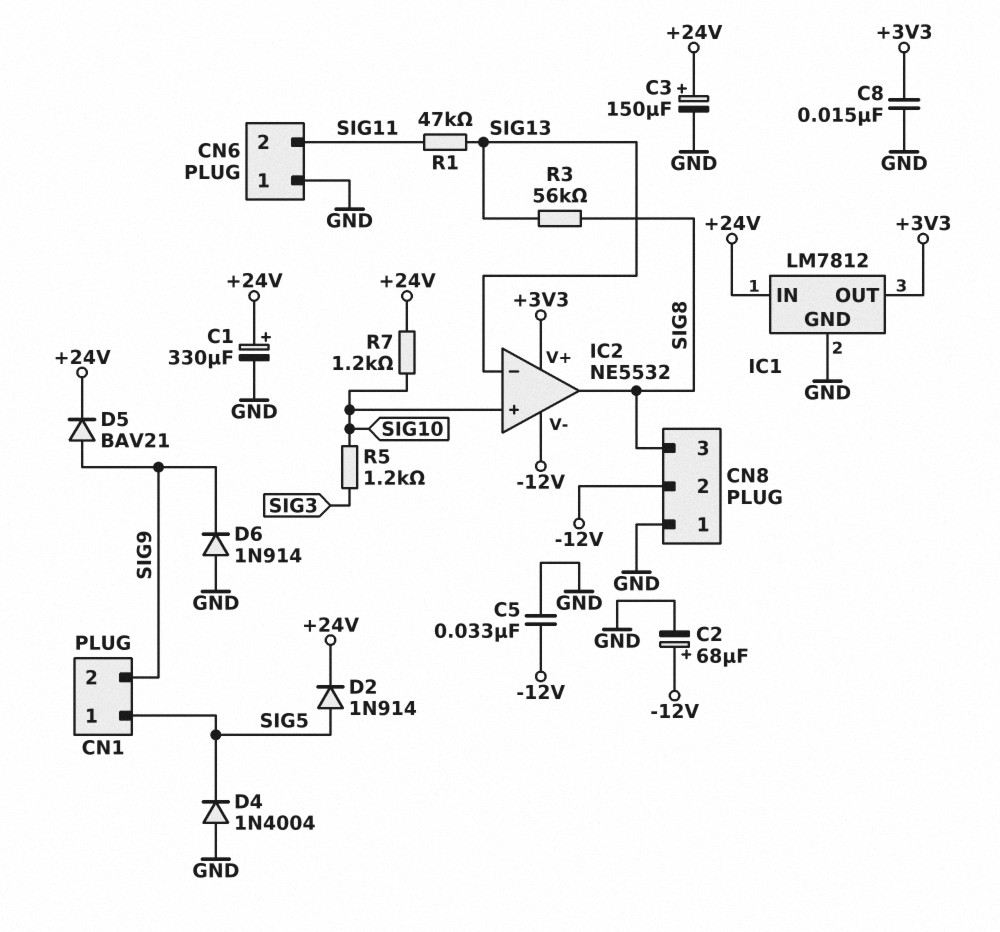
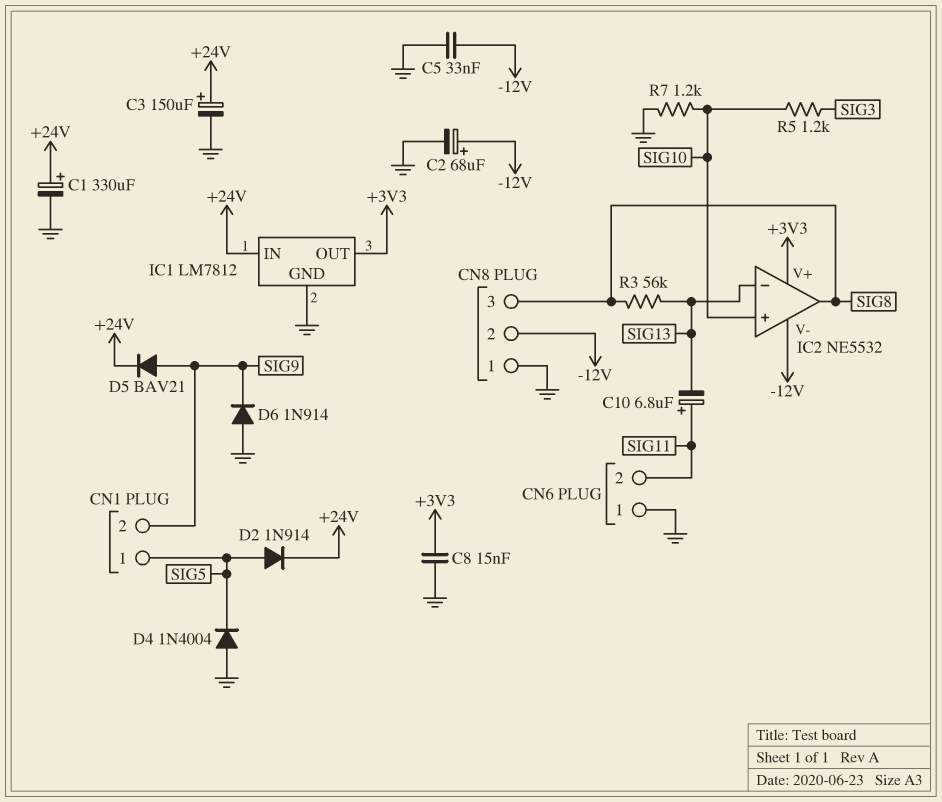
C10: none -> 6.8uF (plus SIG11, minus SIG13)
R1: 47k (SIG11, SIG13) -> none
R7: 1.2k (+24V, SIG10) -> 1.2k (GND, SIG10)

